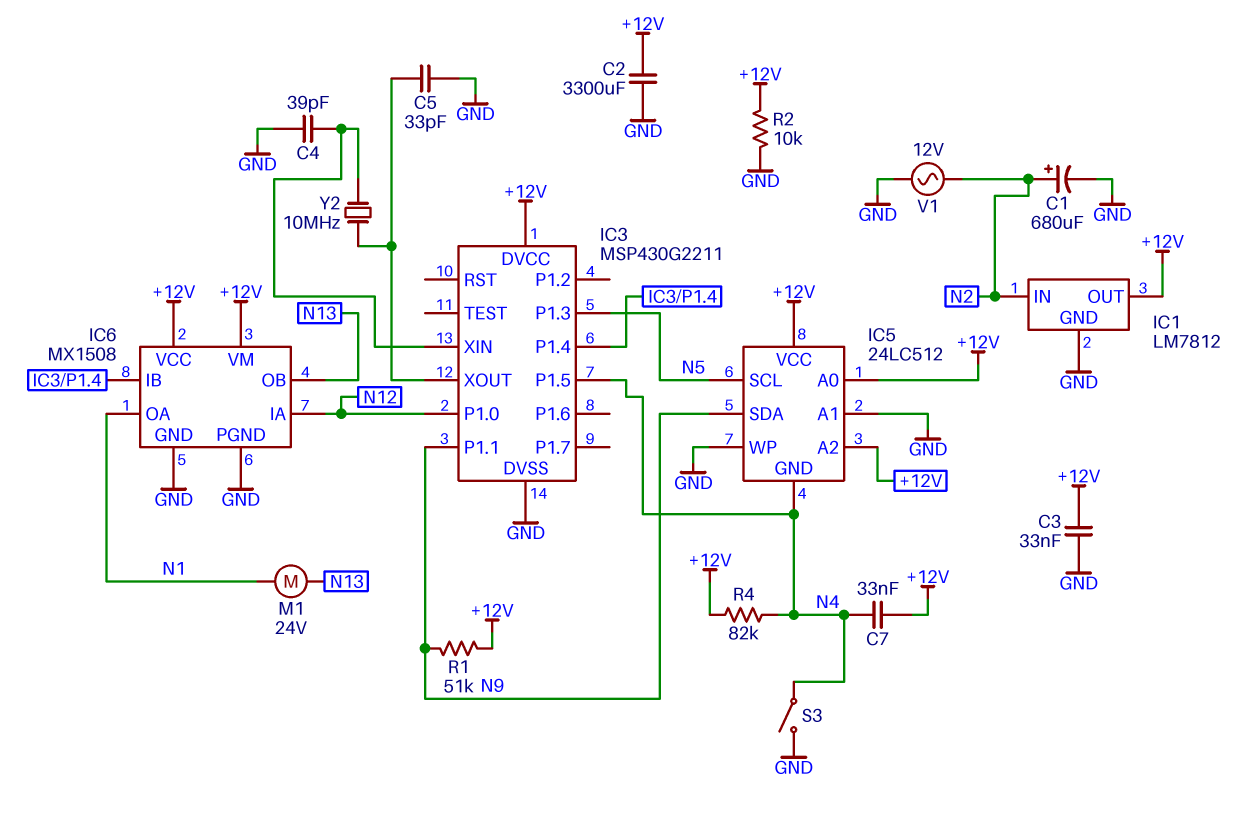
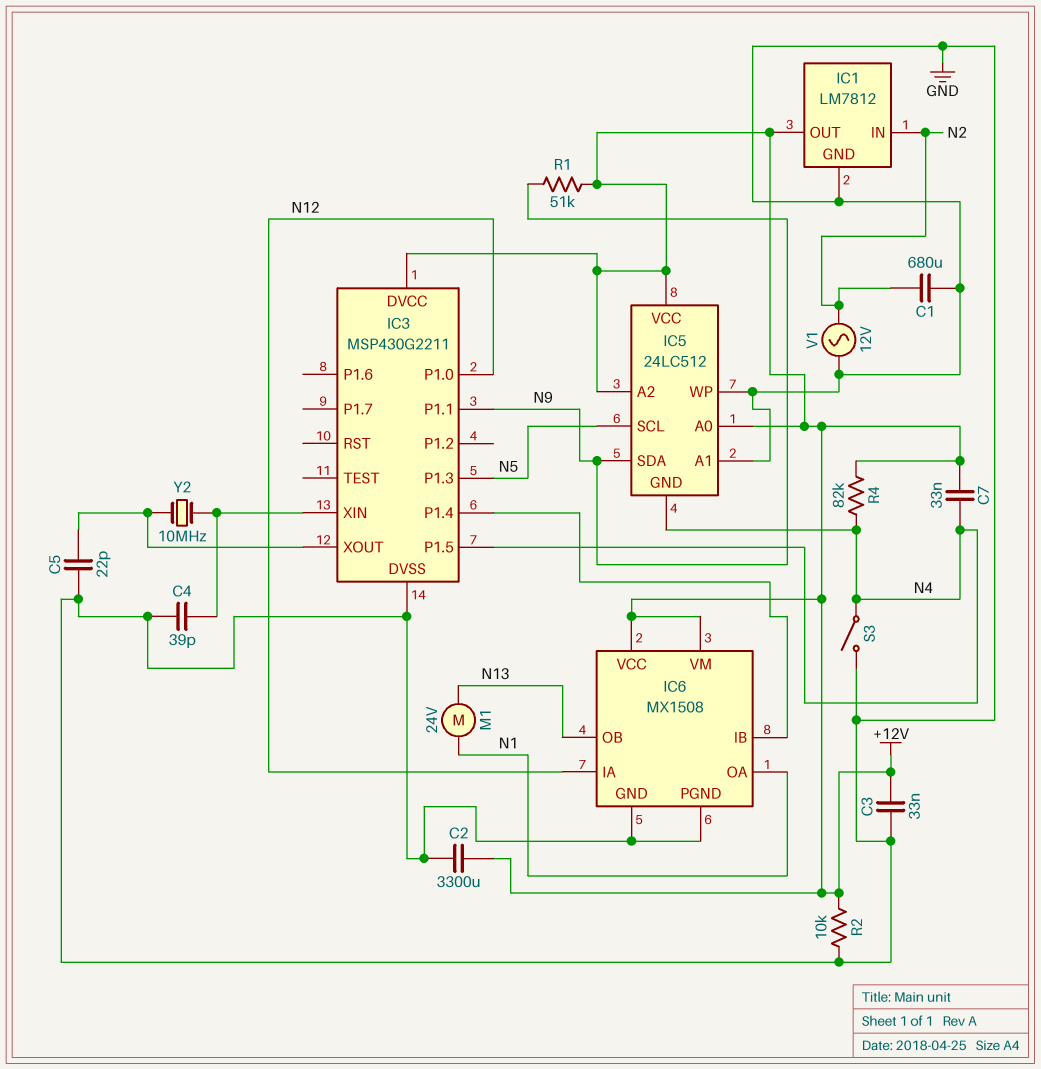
C1: 680uF (plus N2, minus GND) -> 680uF (GND, N2)
C5: 33pF (GND, IC3/XOUT) -> 22pF (GND, IC3/XOUT)

